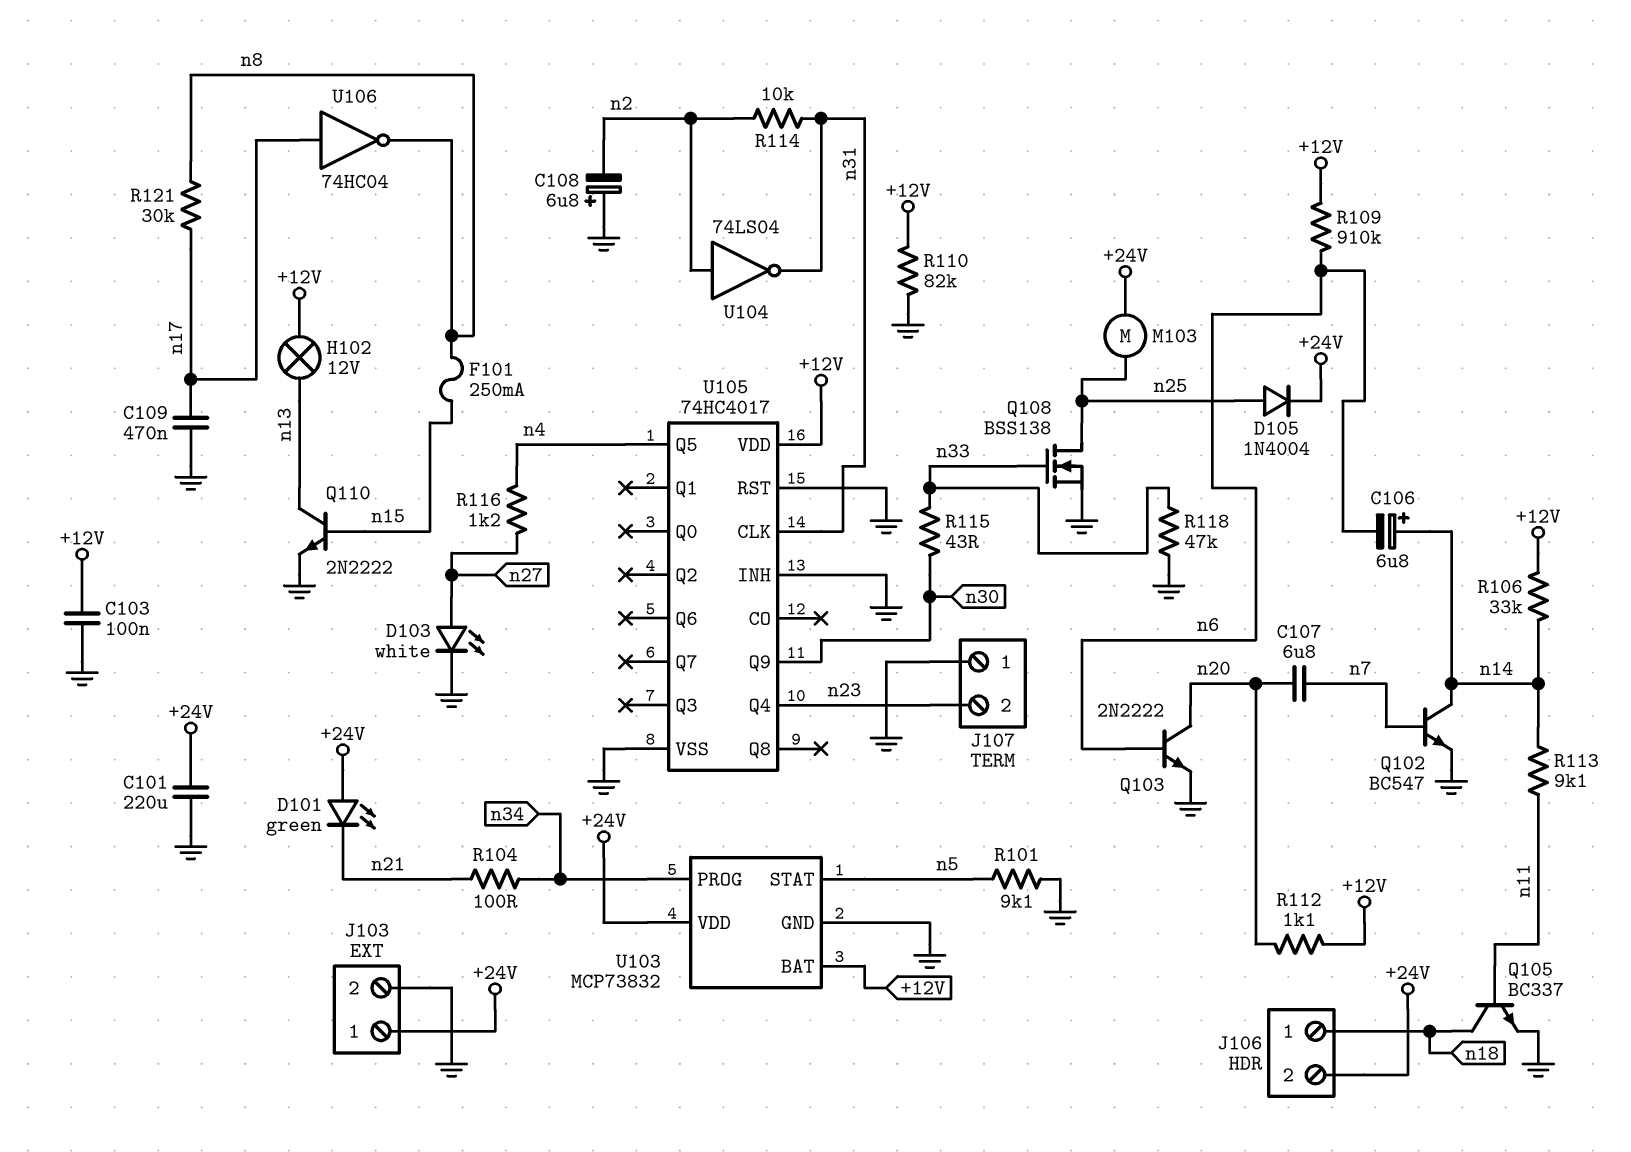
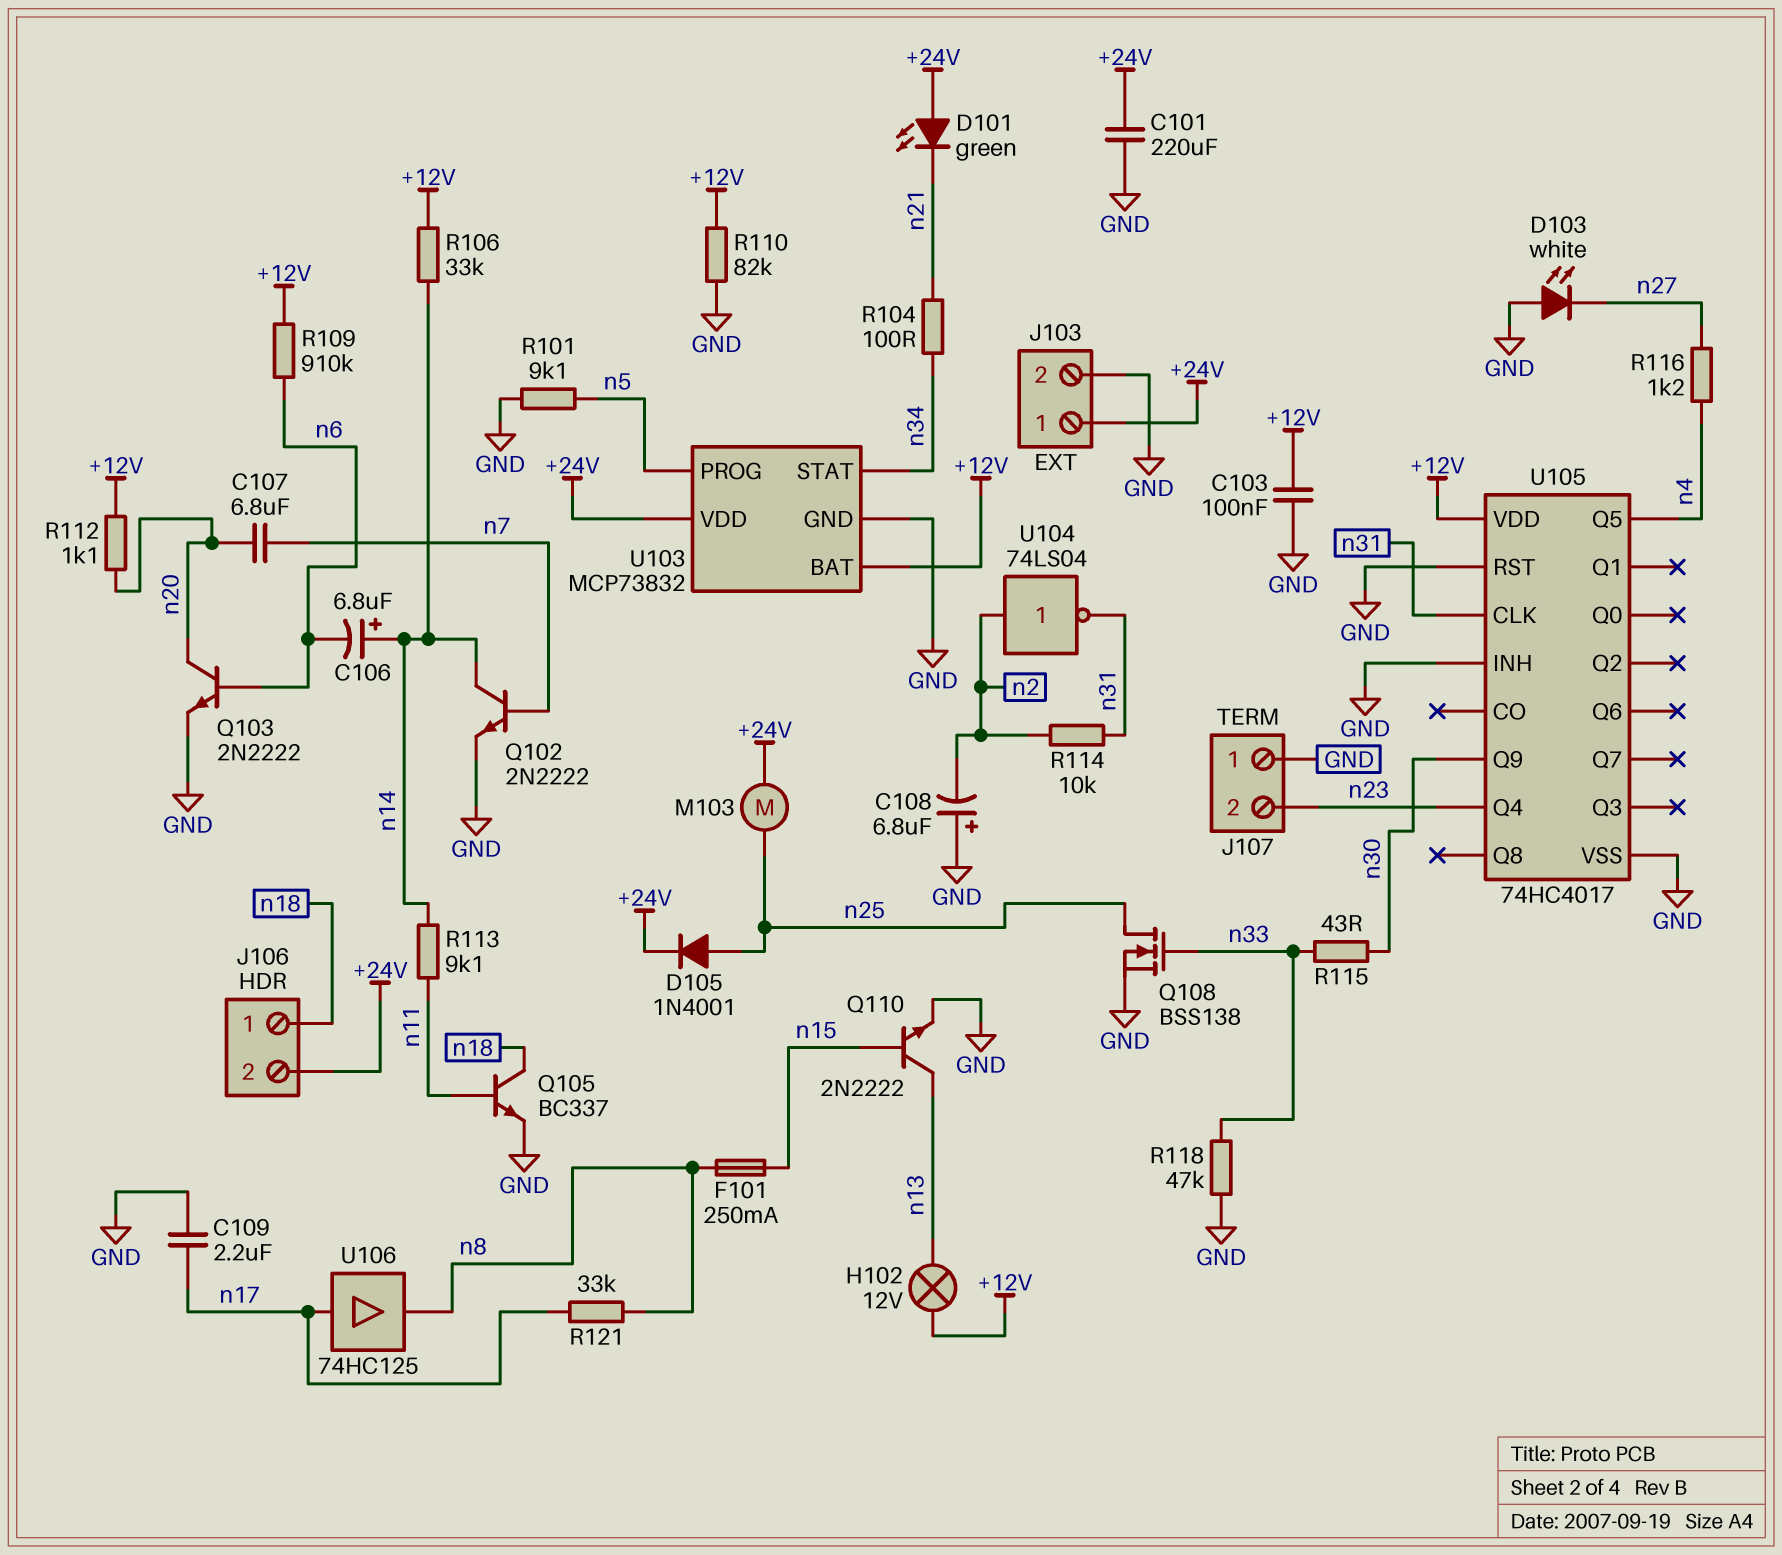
C109: 470nF (GND, n17) -> 2.2uF (GND, n17)
D103: LED white (A n27, K GND) -> LED white (A GND, K n27)
D105: diode 1N4004 (A n25, K +24V) -> diode 1N4001 (A n25, K +24V)
Q102: NPN BC547 (B n7, C n14, E GND) -> NPN 2N2222 (B n7, C n14, E GND)
R121: 30k (n8, n17) -> 33k (n8, n17)
U103 pin PROG: n34 -> n5
U103 pin STAT: n5 -> n34
U106: NOT 74HC04 (in n17, out n8) -> buffer 74HC125 (in n17, out n8)

